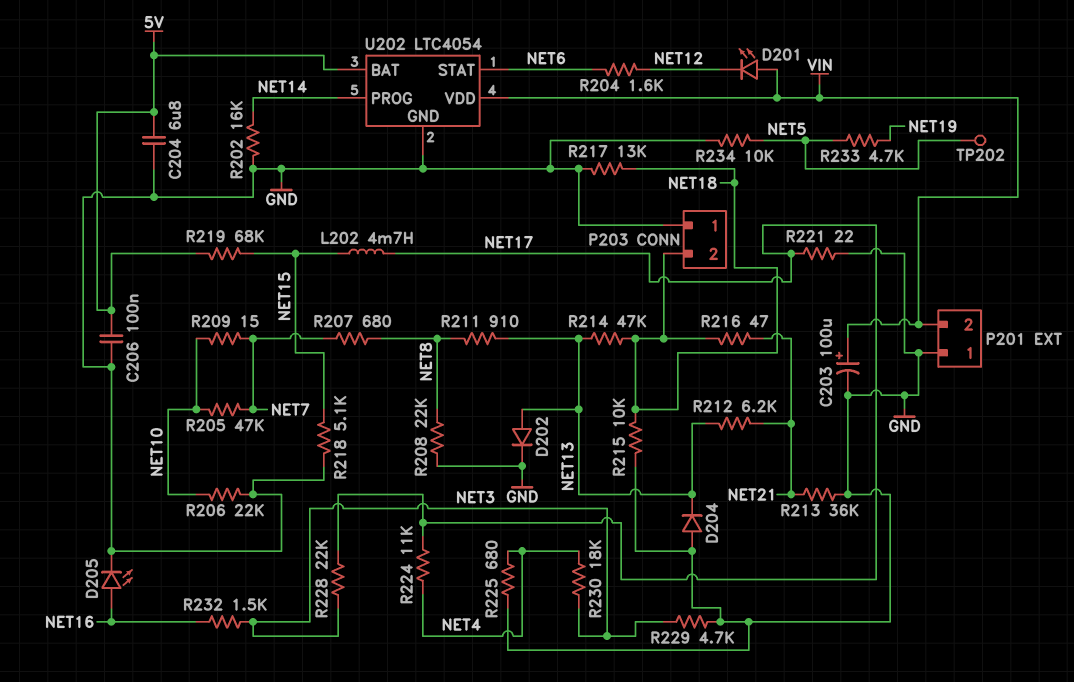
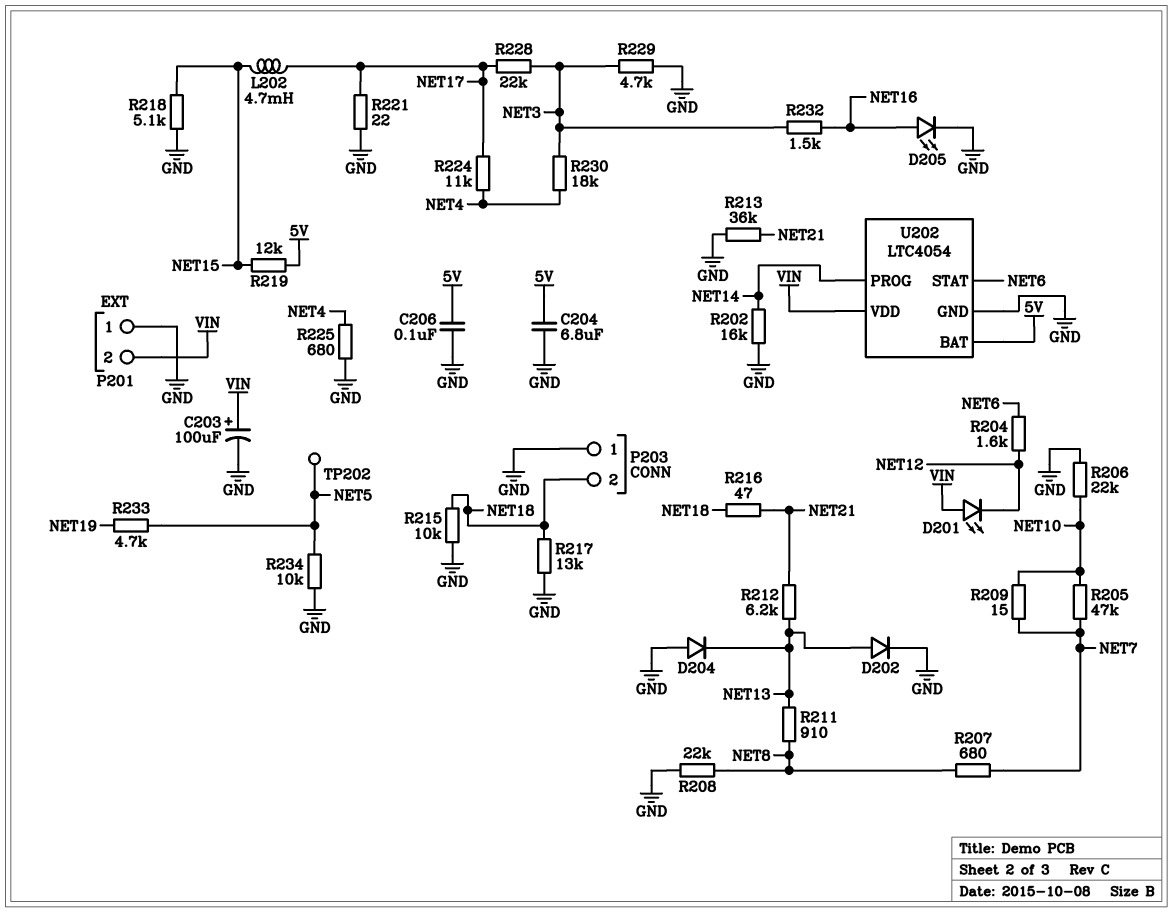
R214: 47k (NET13, NET18) -> none
R219: 68k (5V, NET15) -> 12k (5V, NET15)

